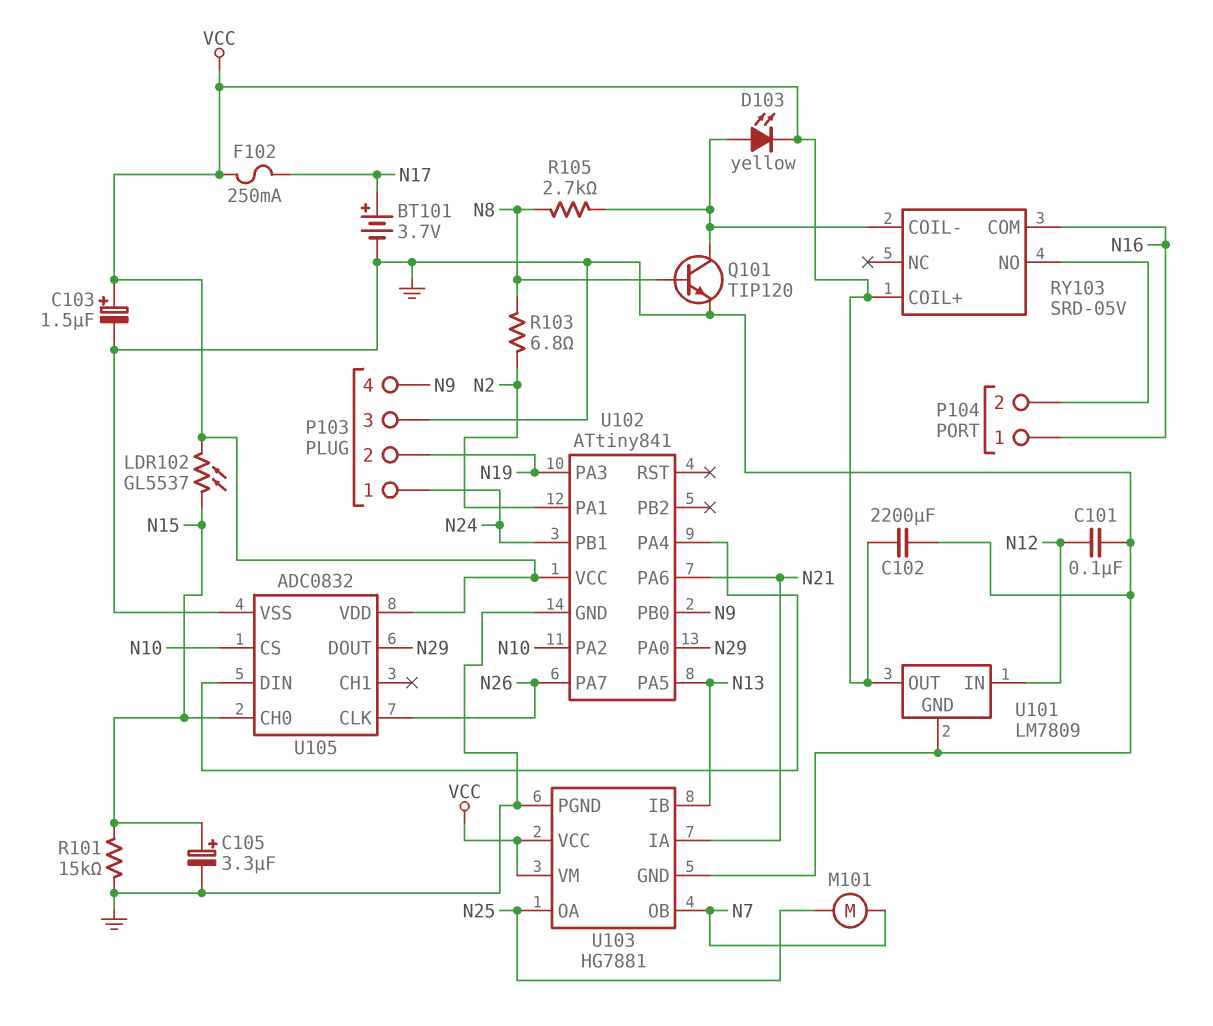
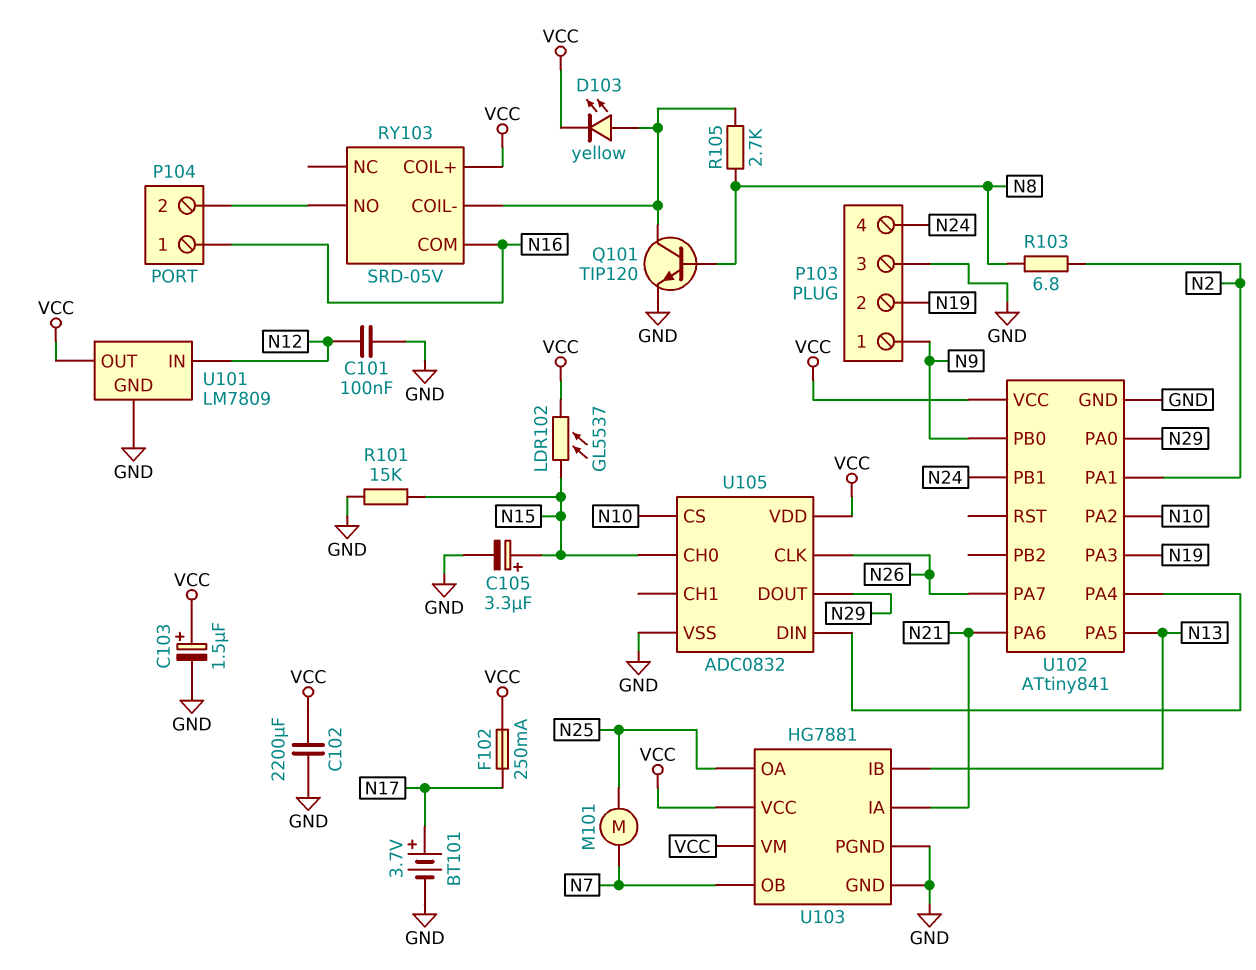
P103 pin 1: N24 -> N9
P103 pin 4: N9 -> N24

